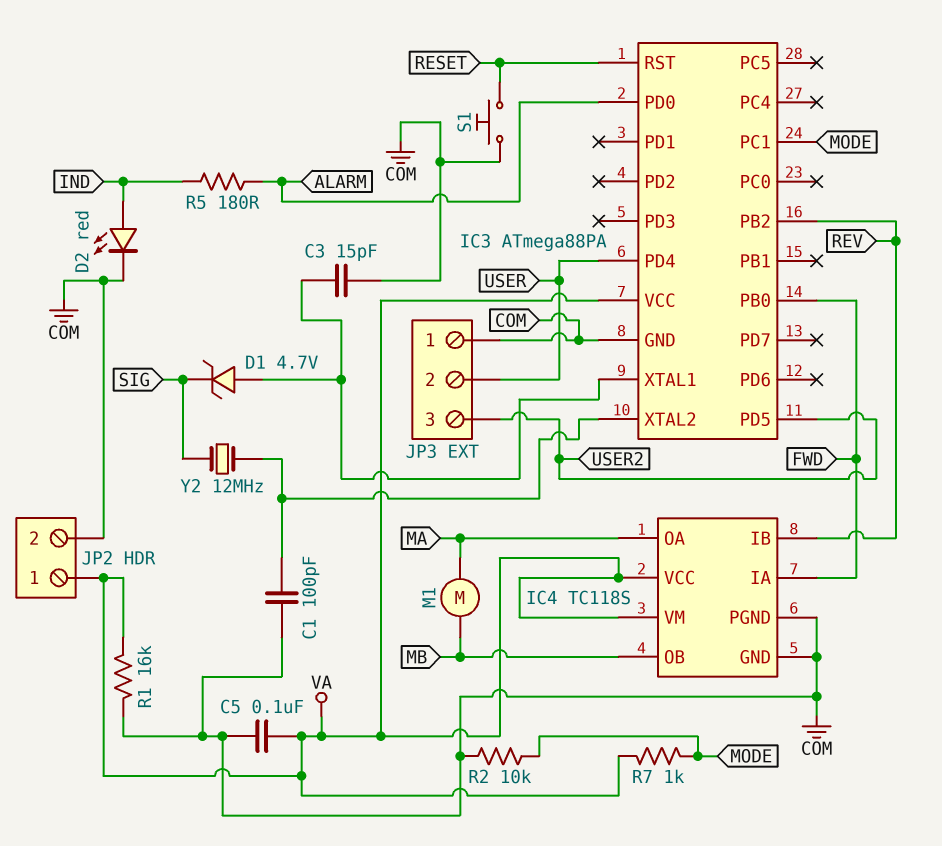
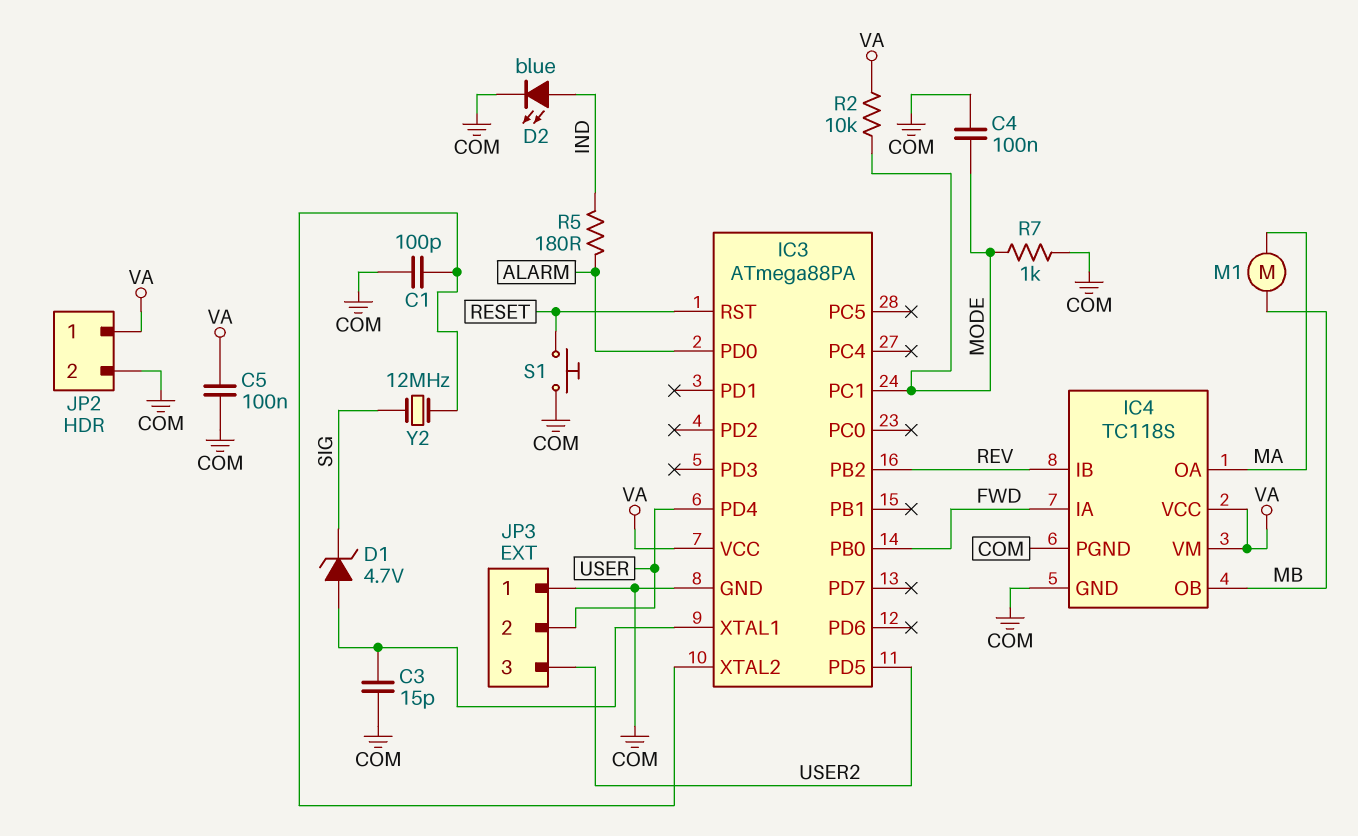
C4: none -> 100nF (COM, MODE)
D2: LED red (A IND, K COM) -> LED blue (A IND, K COM)
R1: 16k (COM, VA) -> none
R2: 10k (COM, MODE) -> 10k (MODE, VA)
R7: 1k (MODE, VA) -> 1k (COM, MODE)

